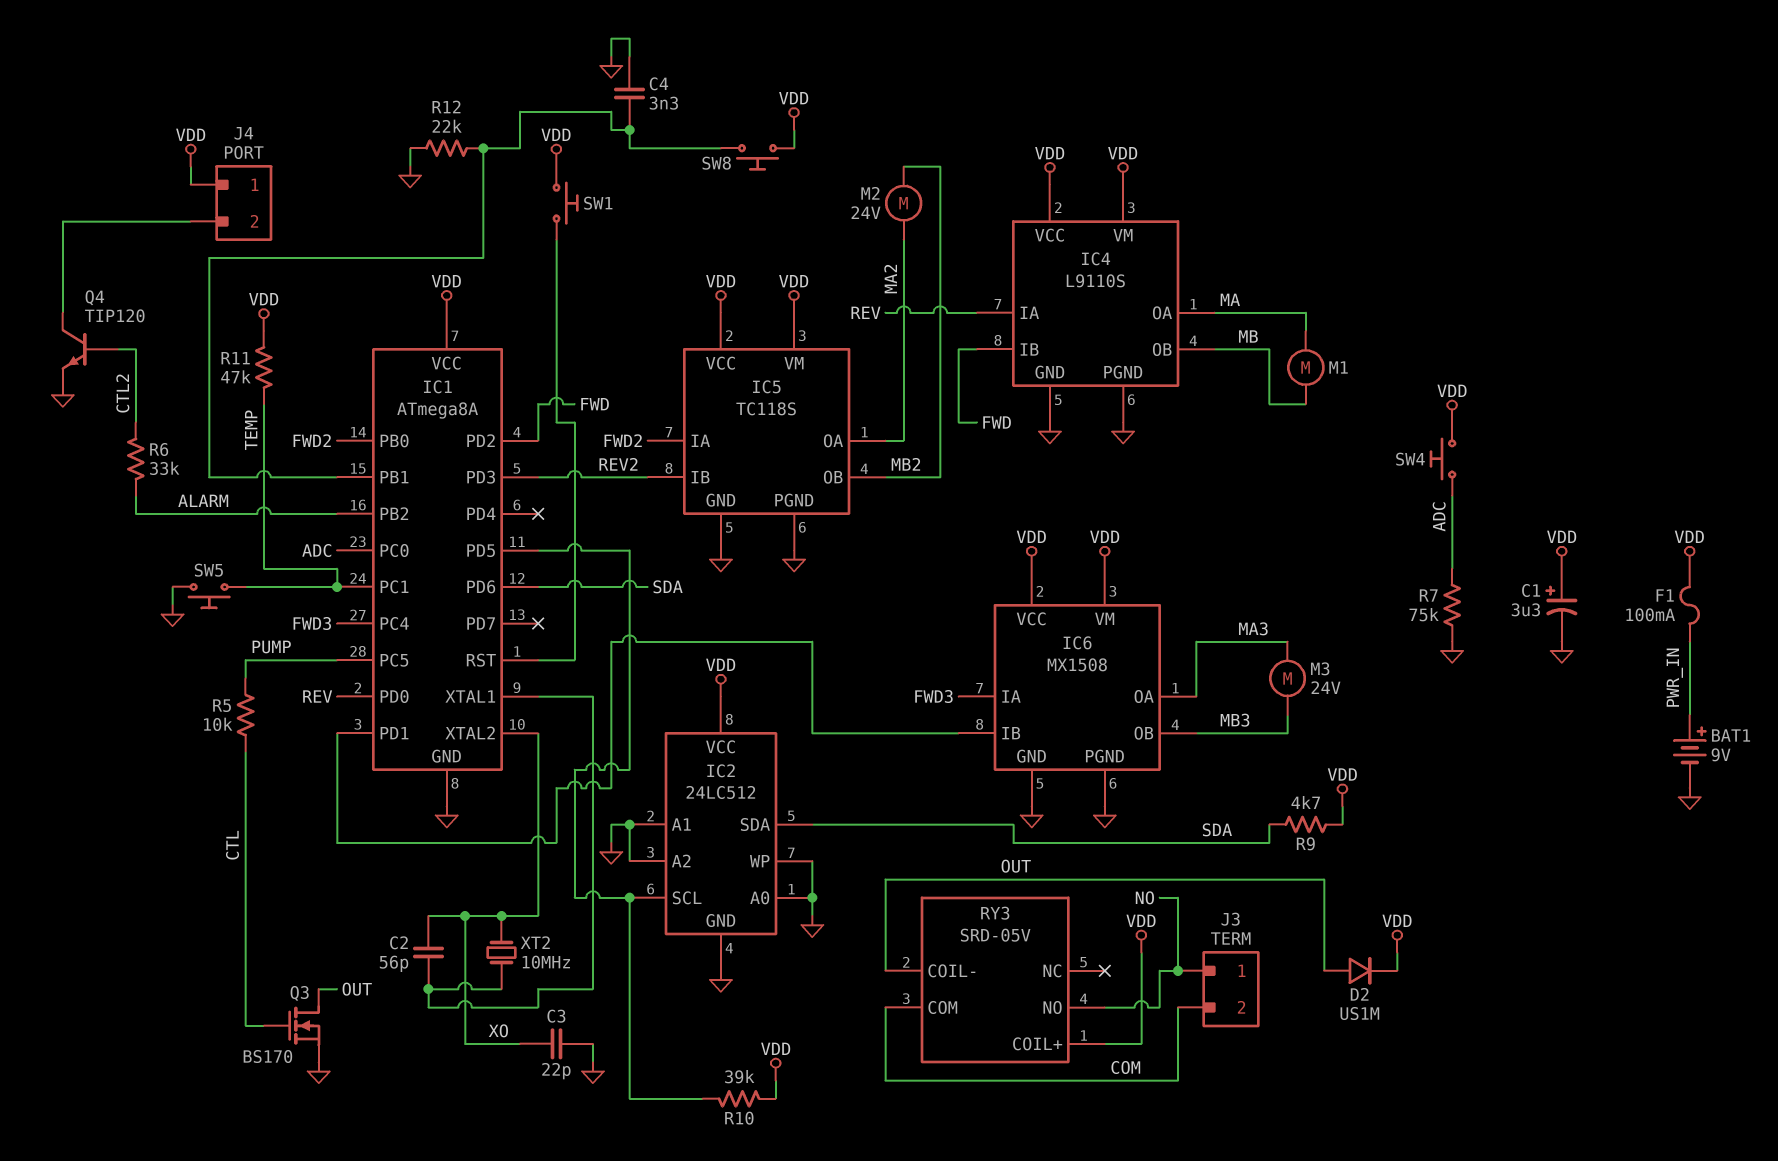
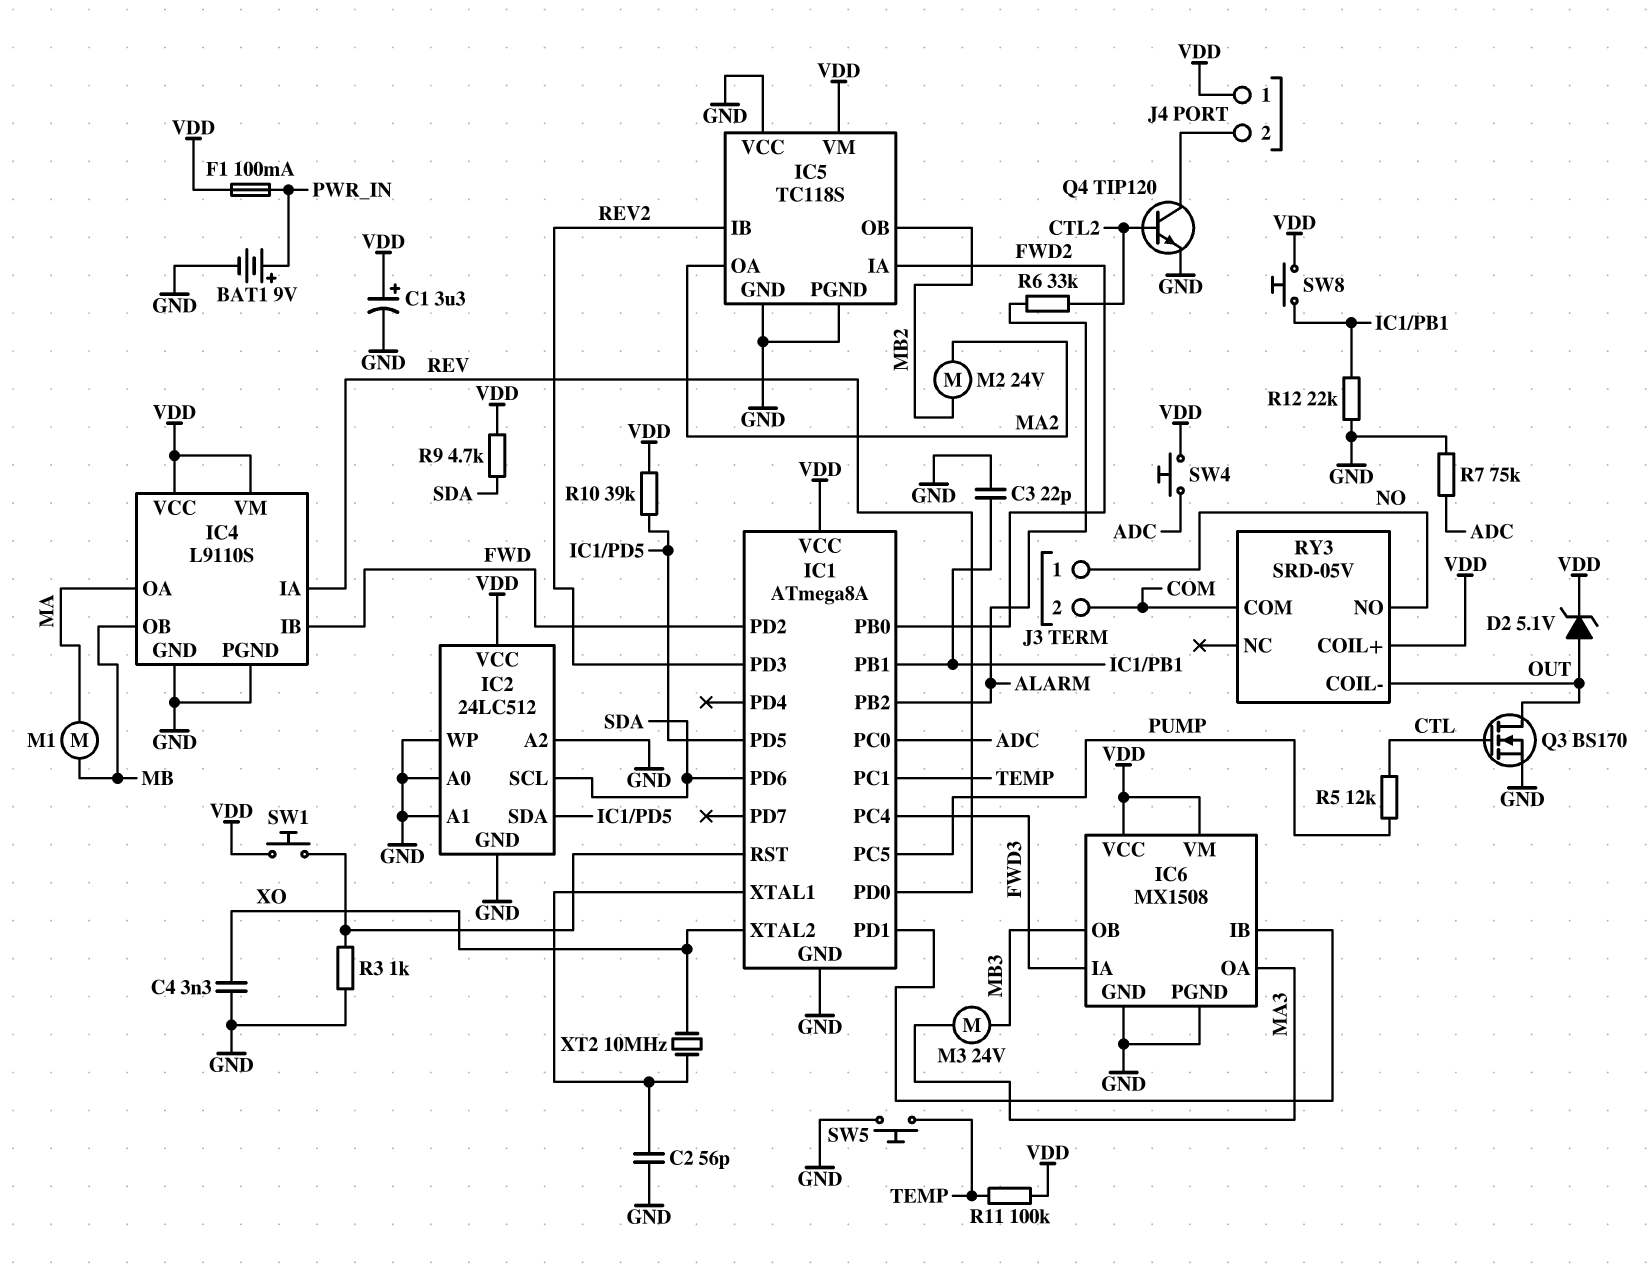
C2: 56pF (IC1/XTAL1, XO) -> 56pF (GND, IC1/XTAL1)
C3: 22pF (GND, XO) -> 22pF (GND, IC1/PB1)
C4: 3.3nF (GND, IC1/PB1) -> 3.3nF (GND, XO)
D2: diode US1M (A OUT, K VDD) -> zener 5.1V (A OUT, K VDD)
IC2 pin SCL: IC1/PD5 -> SDA
IC2 pin SDA: SDA -> IC1/PD5
IC5 pin VCC: VDD -> GND
R3: none -> 1k (GND, IC1/RST)
R5: 10k (CTL, PUMP) -> 12k (CTL, PUMP)
R11: 47k (TEMP, VDD) -> 100k (TEMP, VDD)

